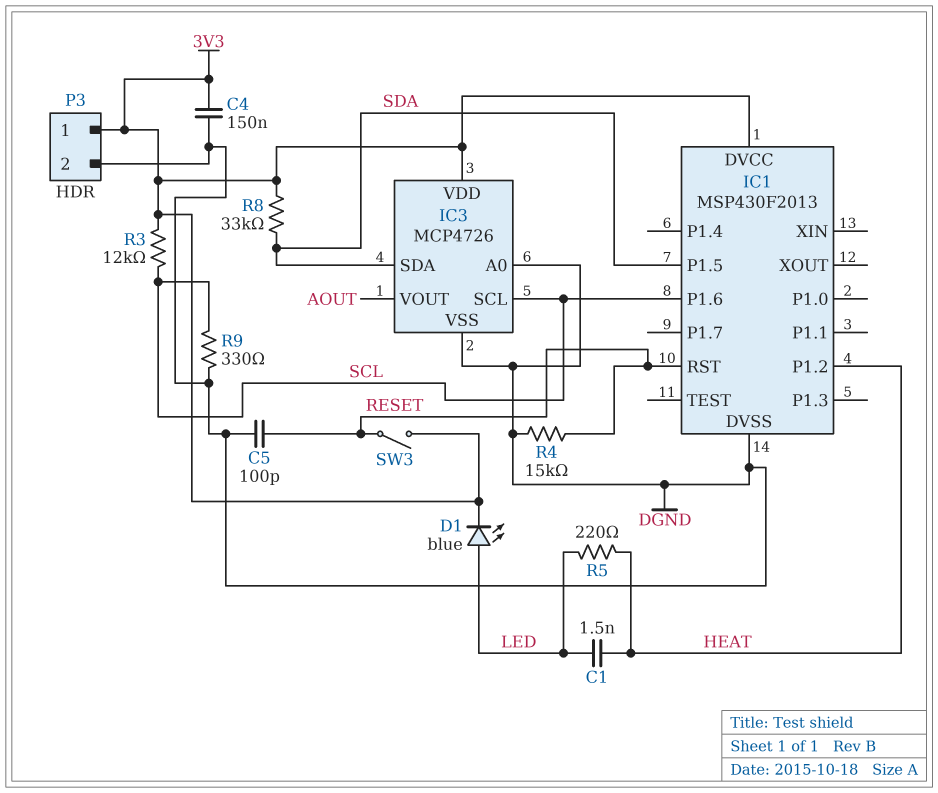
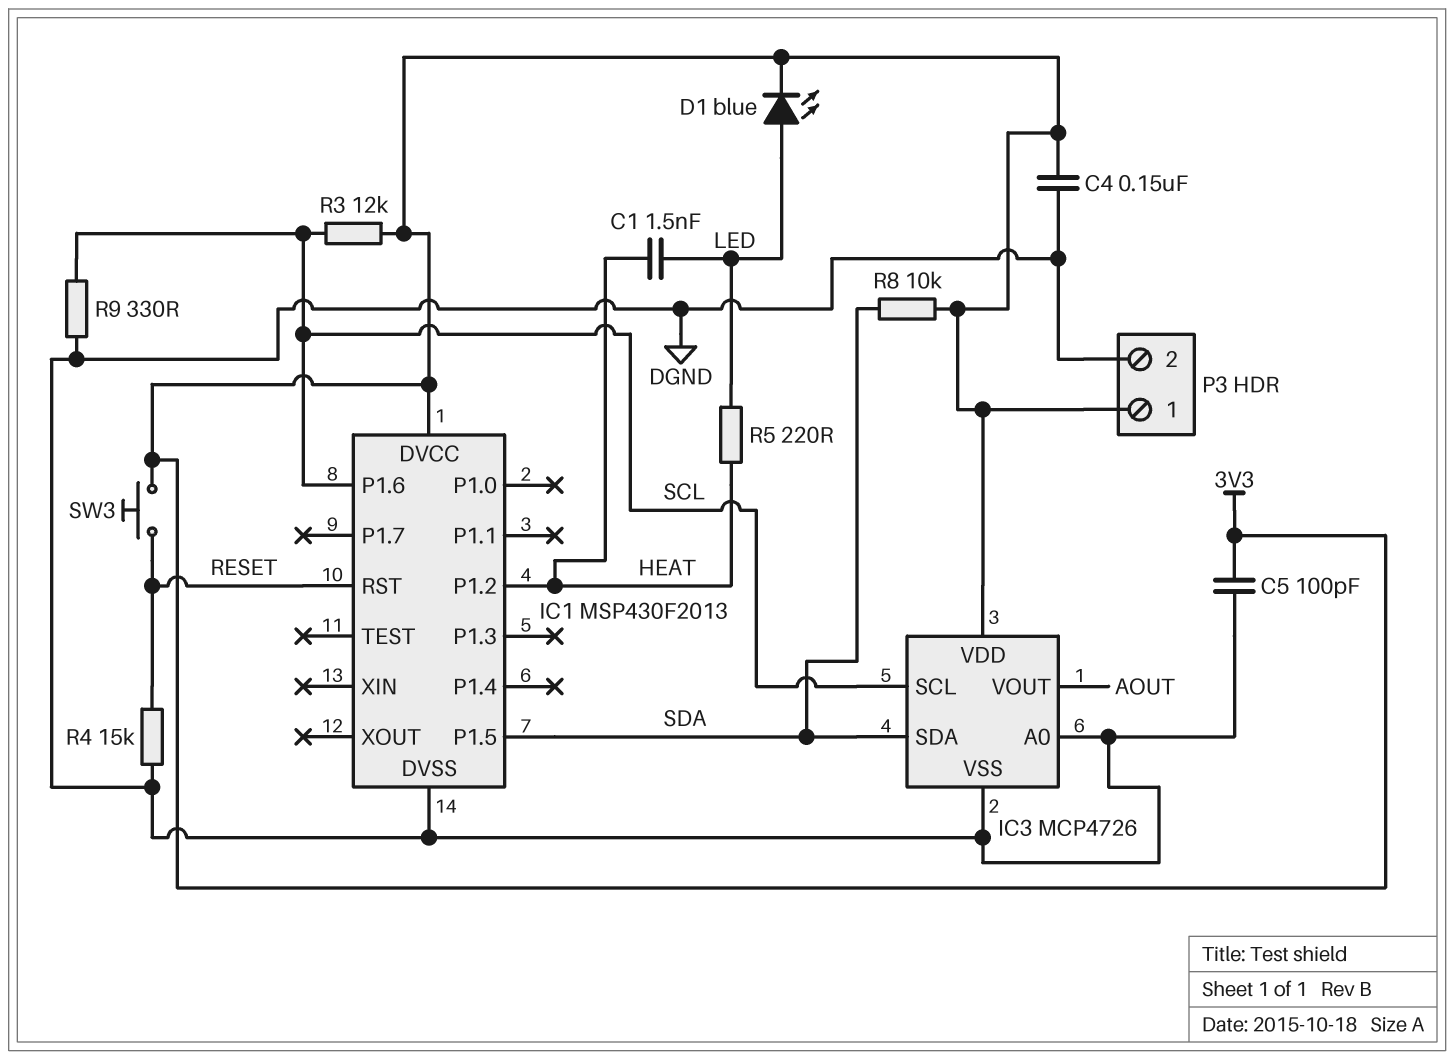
C5: 100pF (DGND, RESET) -> 100pF (3V3, DGND)
R8: 33k (3V3, SDA) -> 10k (3V3, SDA)
SW3: switch (3V3, RESET) -> button (3V3, RESET)

